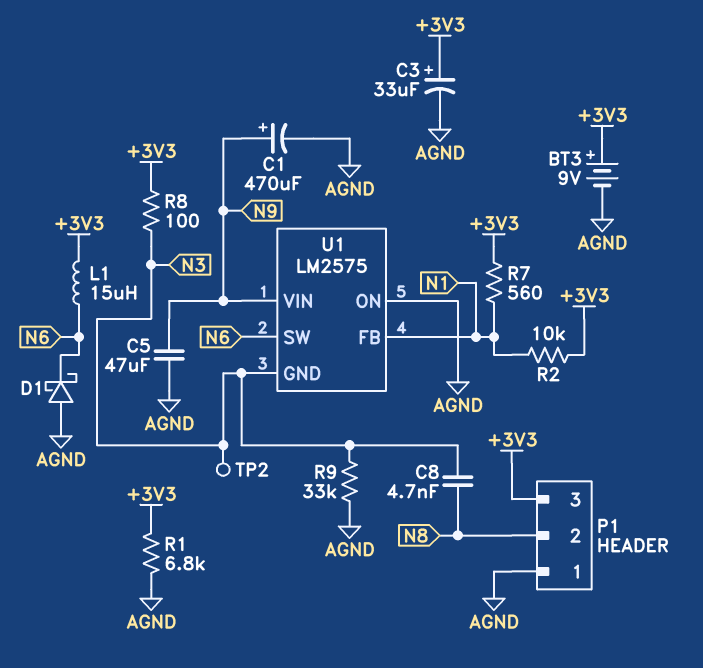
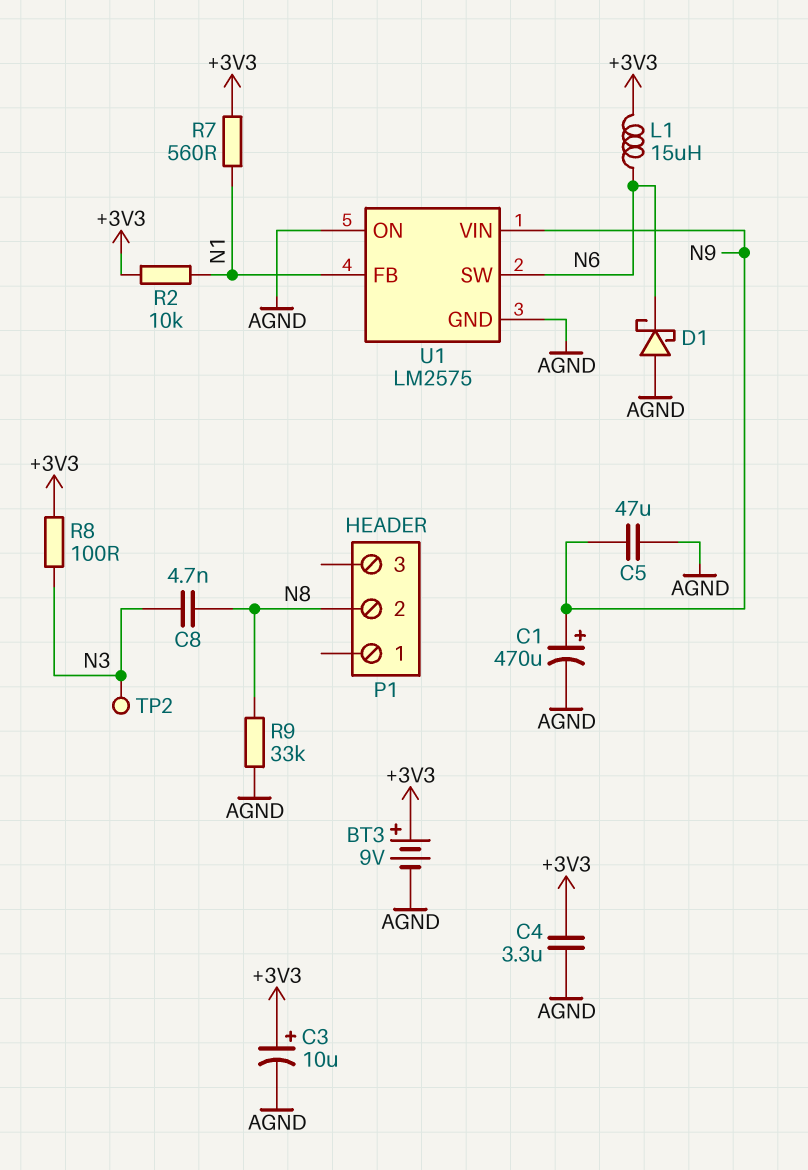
C3: 33uF (plus +3V3, minus AGND) -> 10uF (plus +3V3, minus AGND)
C4: none -> 3.3uF (+3V3, AGND)
P1 pin 1: AGND -> none
P1 pin 3: +3V3 -> none
R1: 6.8k (+3V3, AGND) -> none
R9: 33k (AGND, N3) -> 33k (AGND, N8)
U1 pin GND: N3 -> AGND

